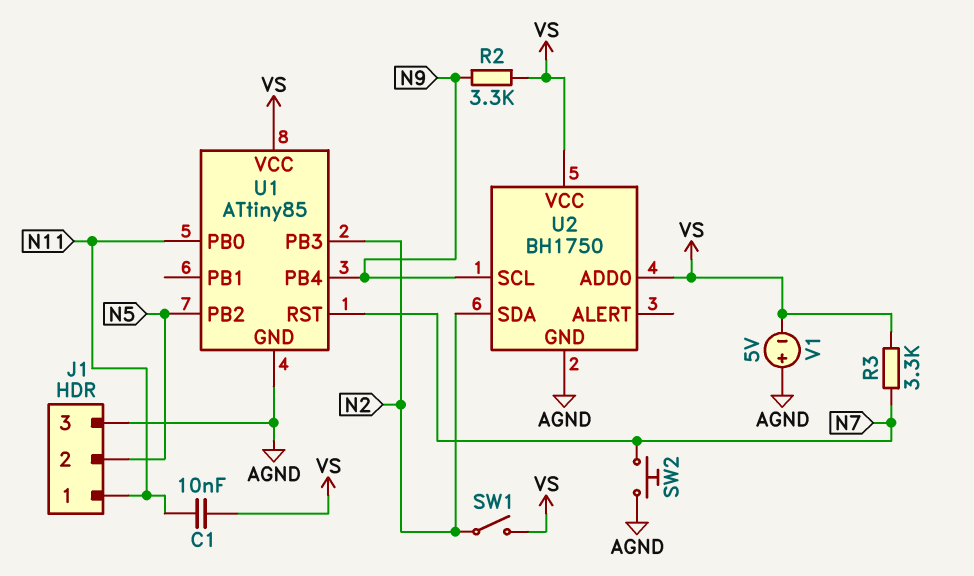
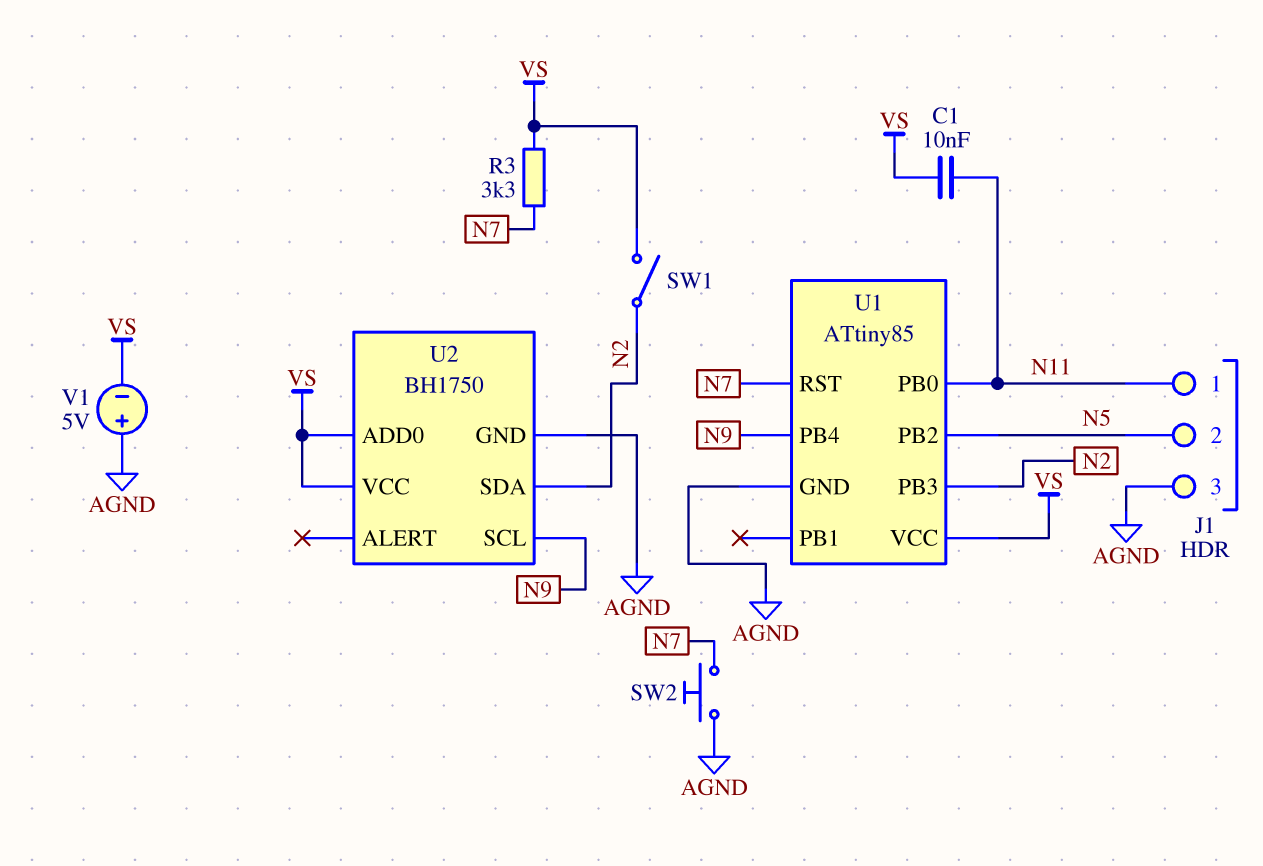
R2: 3.3k (N9, VS) -> none

